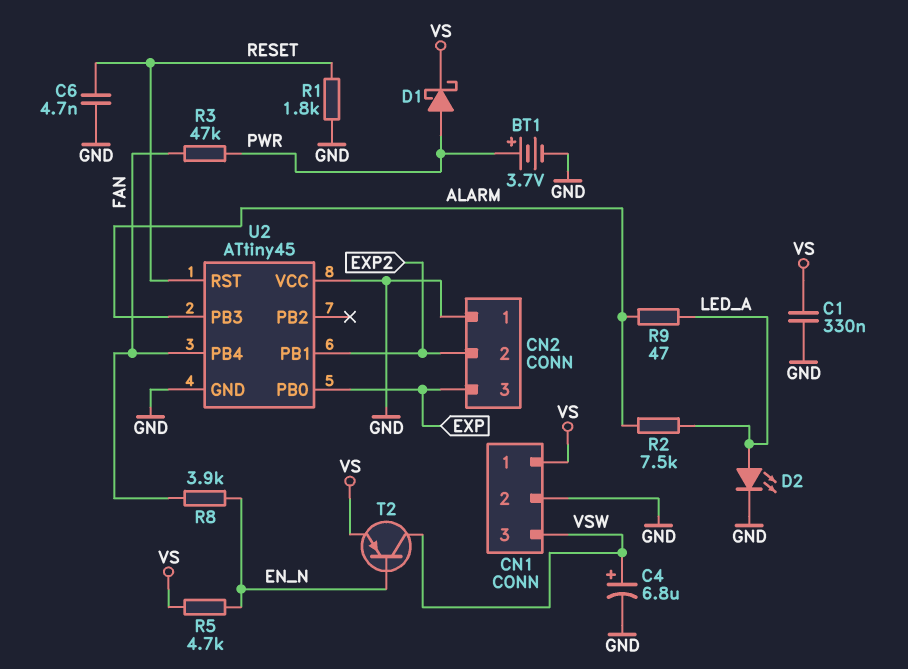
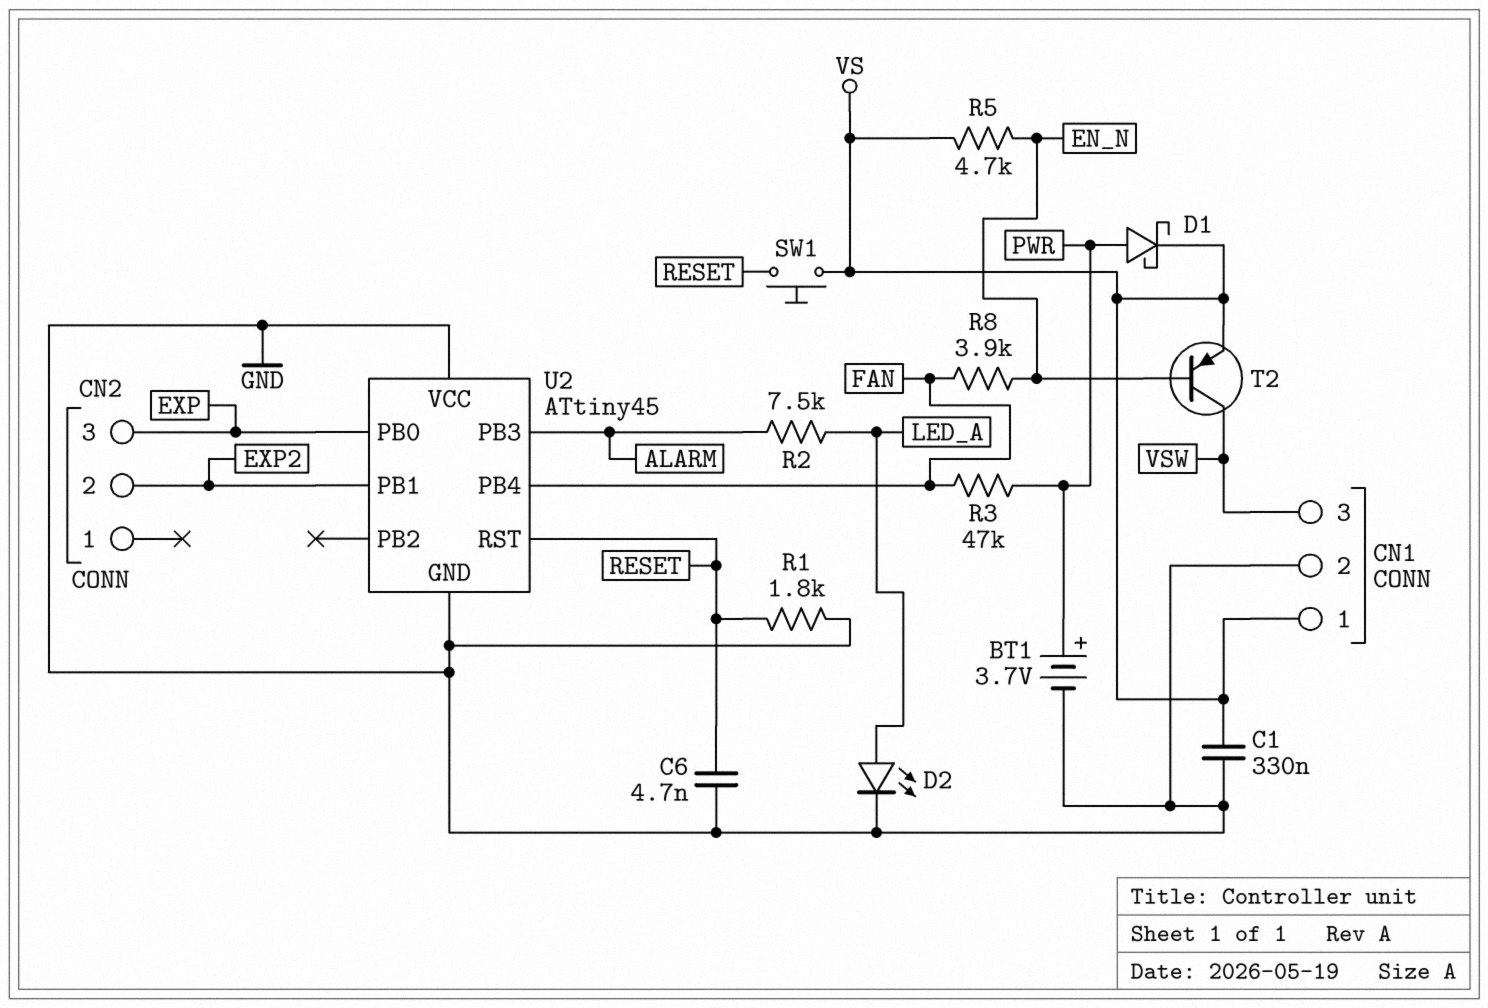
C4: 6.8uF (plus VSW, minus GND) -> none
CN2 pin 1: GND -> none
R9: 47 (ALARM, LED_A) -> none
SW1: none -> button (RESET, VS)

